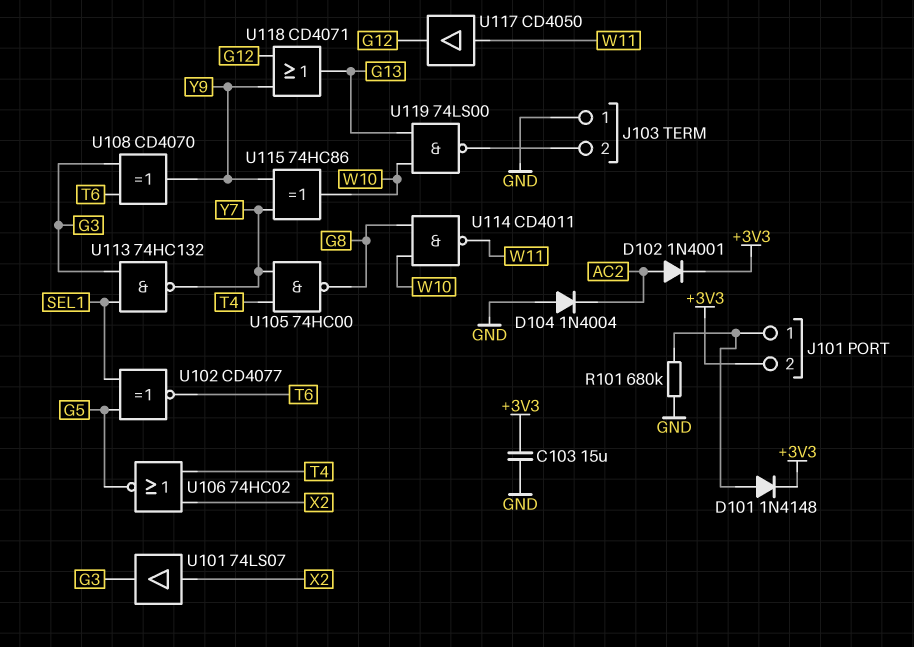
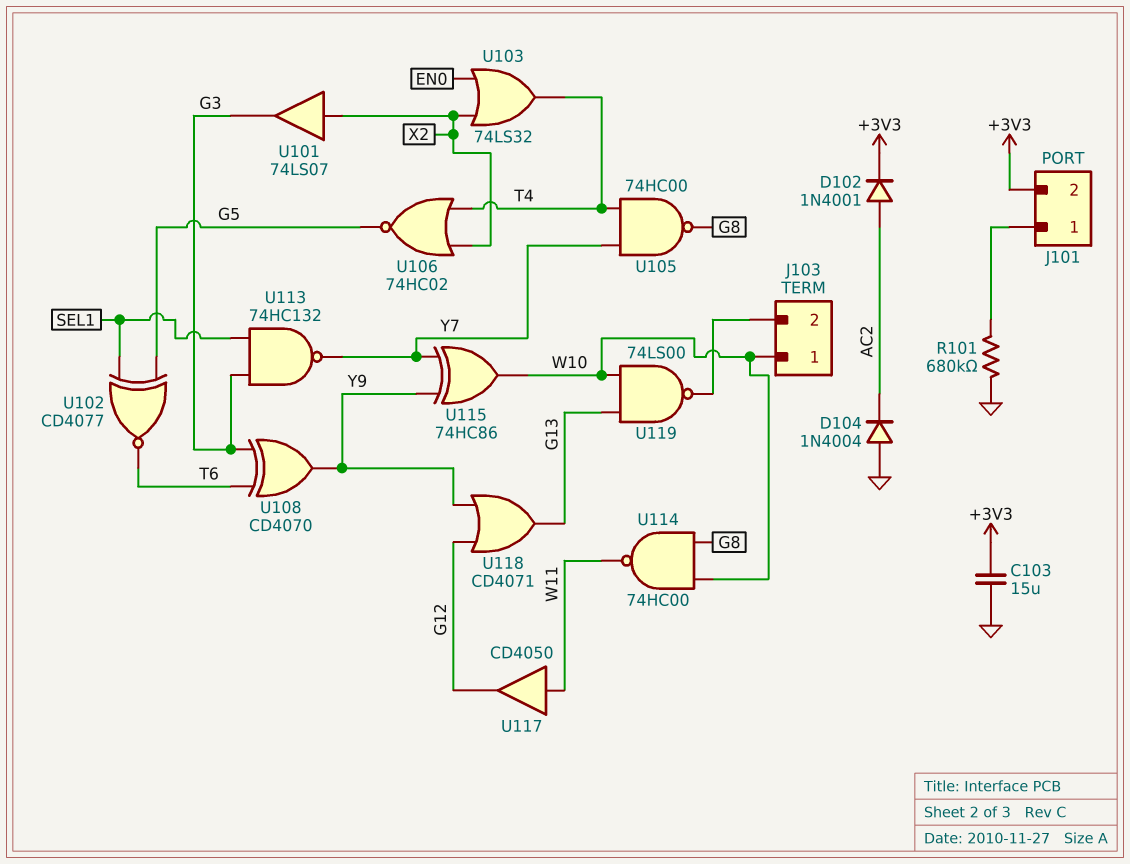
D101: diode 1N4148 (A J101/1, K +3V3) -> none
J103 pin 1: GND -> W10
U103: none -> OR 74LS32 (in EN0, in X2, out T4)
U114: NAND CD4011 (in G8, in W10, out W11) -> NAND 74HC00 (in G8, in W10, out W11)

